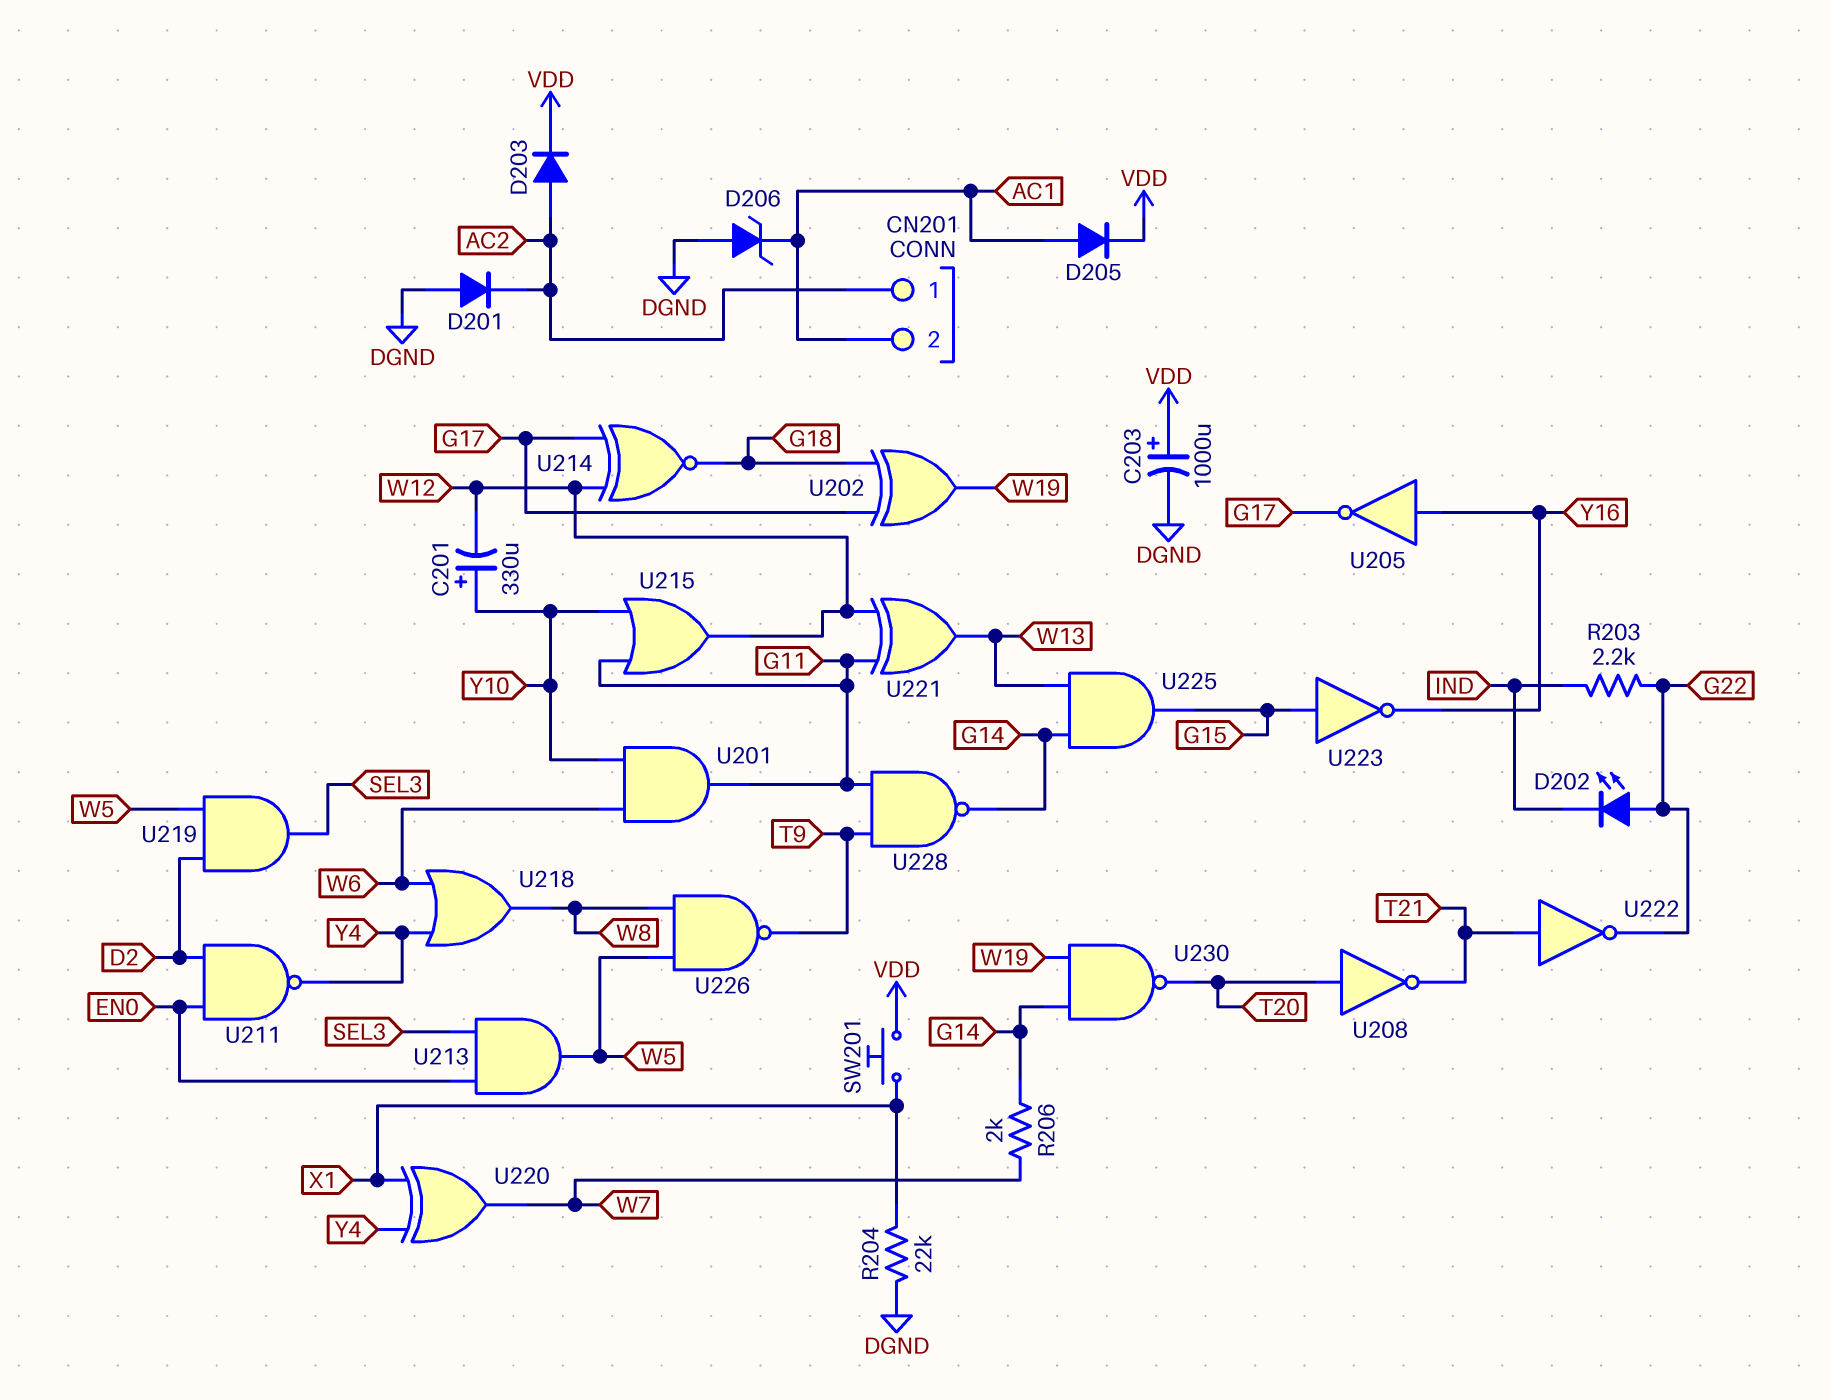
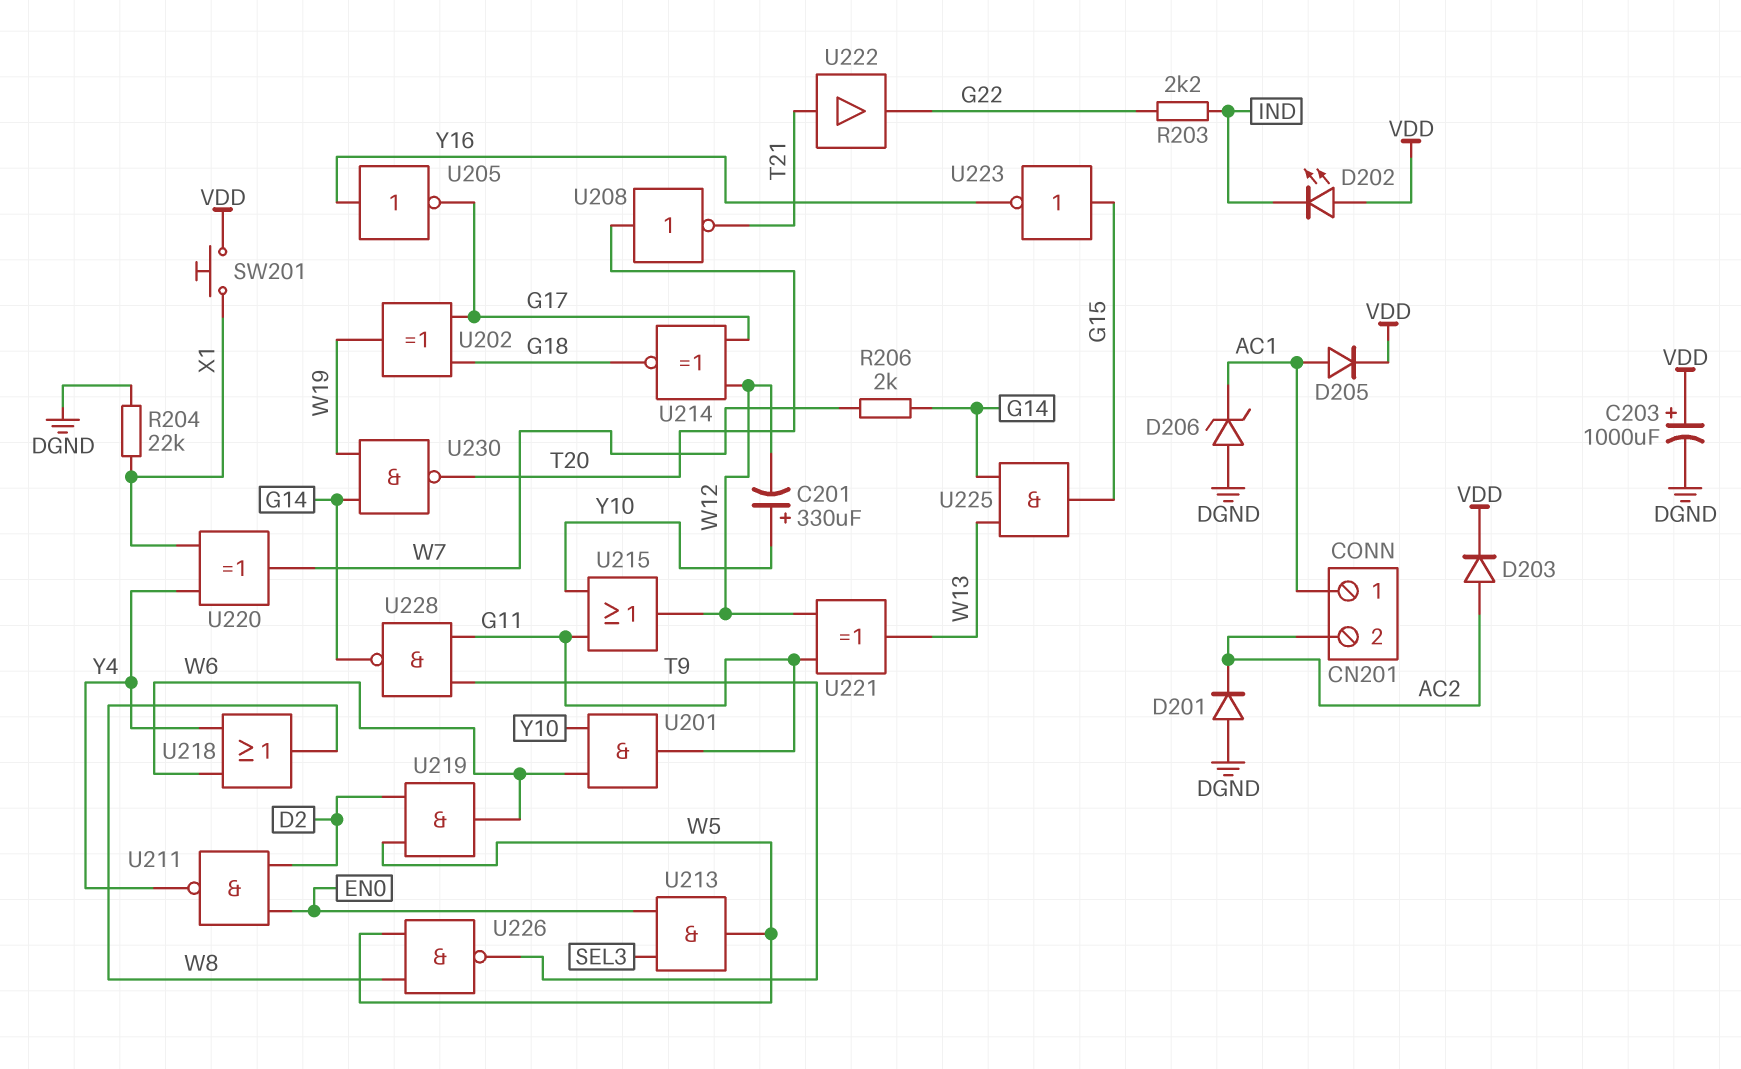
CN201 pin 1: AC2 -> AC1
CN201 pin 2: AC1 -> AC2
D202: LED (A G22, K IND) -> LED (A VDD, K IND)
U219: AND (in D2, in W5, out SEL3) -> AND (in D2, in W5, out W6)
U222: NOT (in T21, out G22) -> buffer (in T21, out G22)

